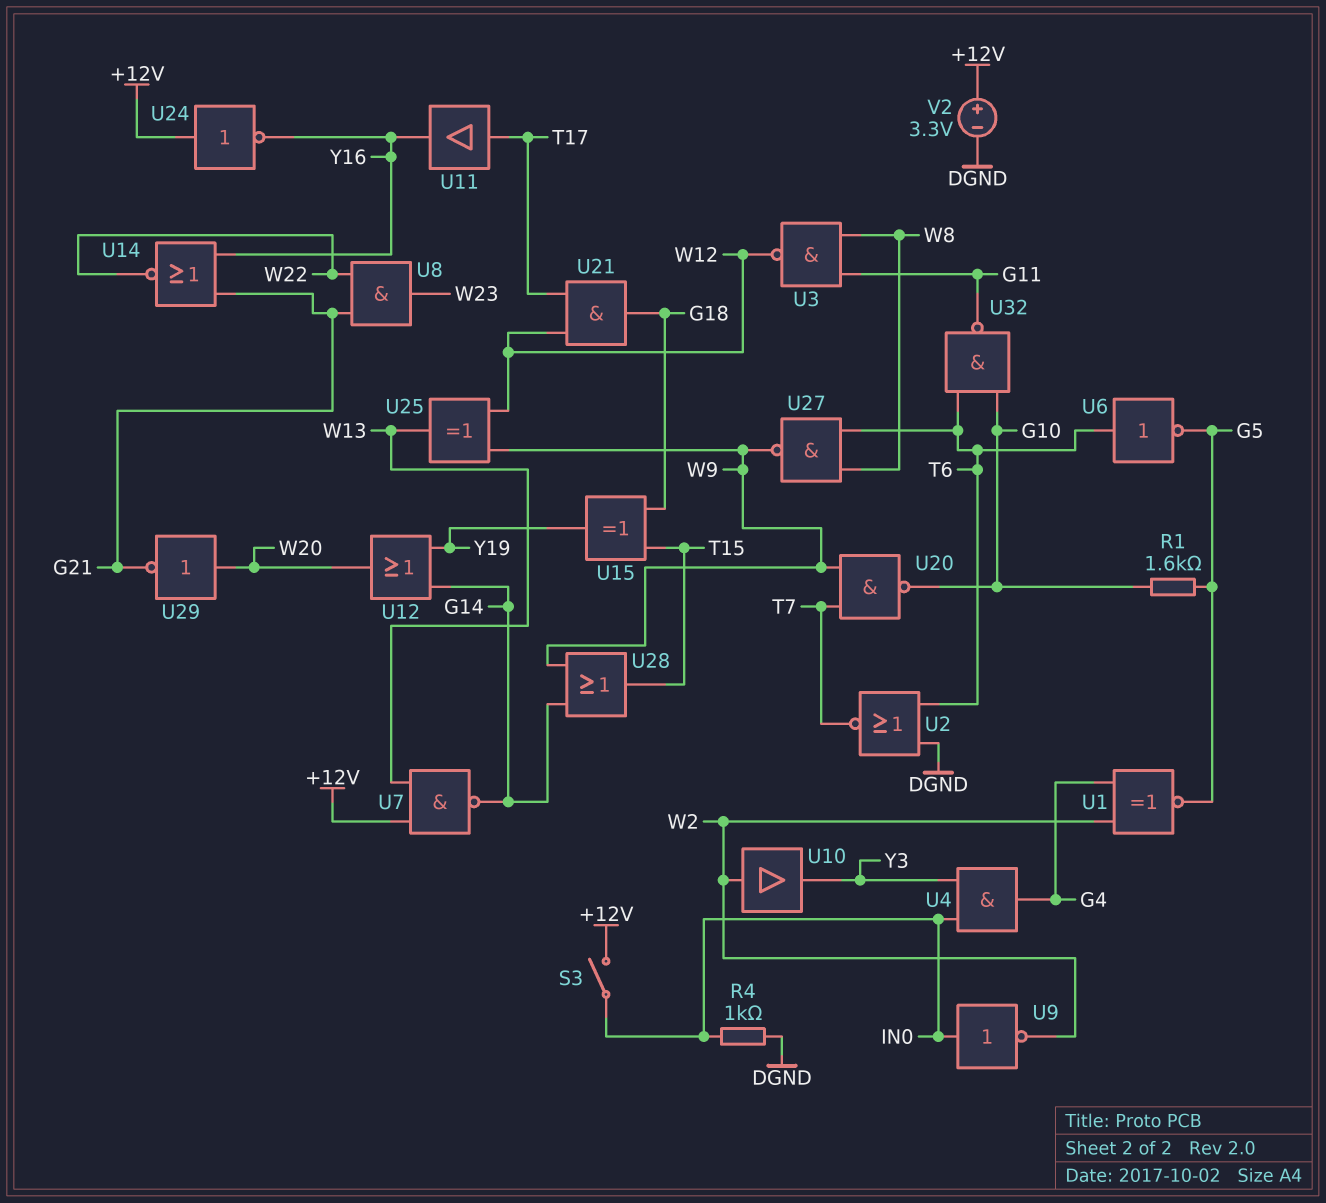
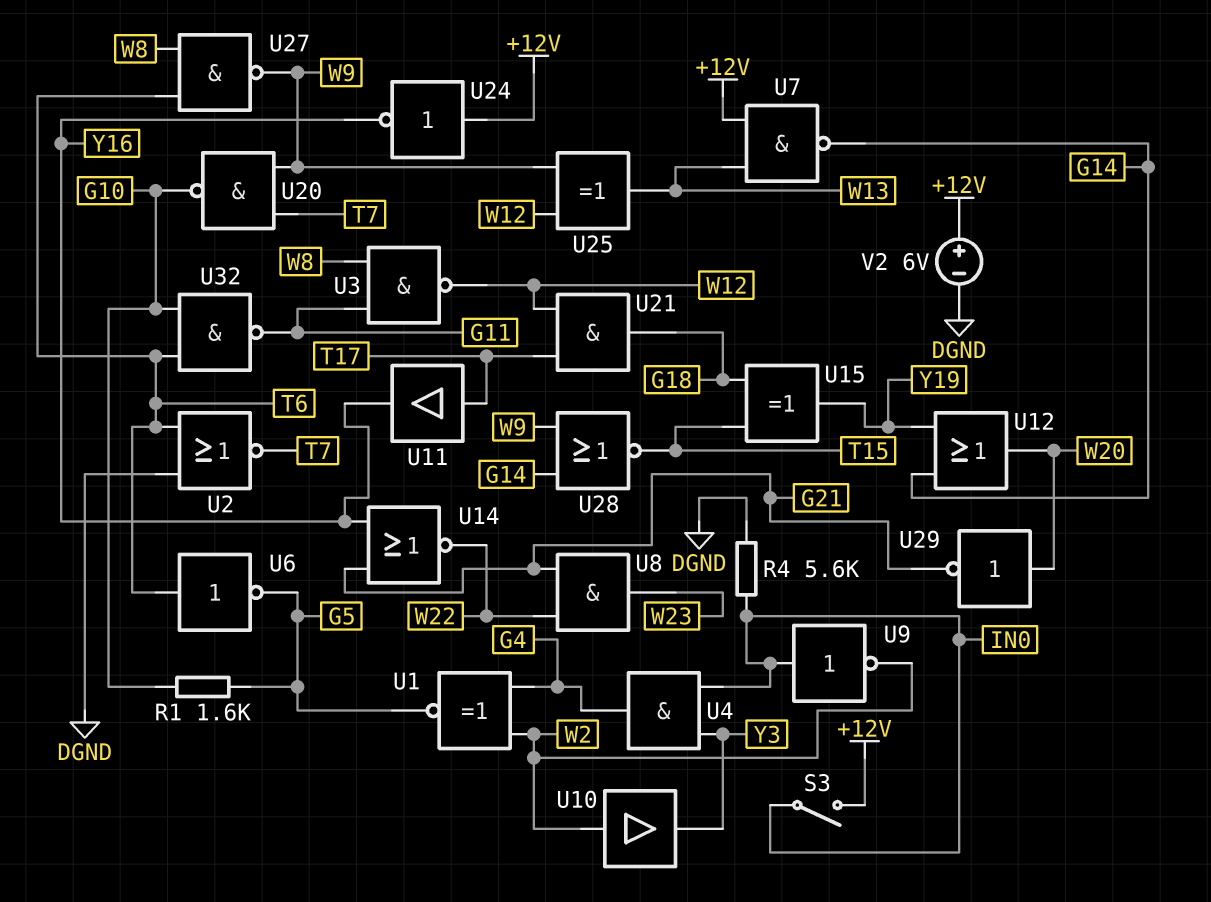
R4: 1k (DGND, IN0) -> 5.6k (DGND, IN0)
U28: OR (in G14, in W9, out T15) -> NOR (in G14, in W9, out T15)
V2: 3.3V (plus +12V, minus DGND) -> 6V (plus +12V, minus DGND)

